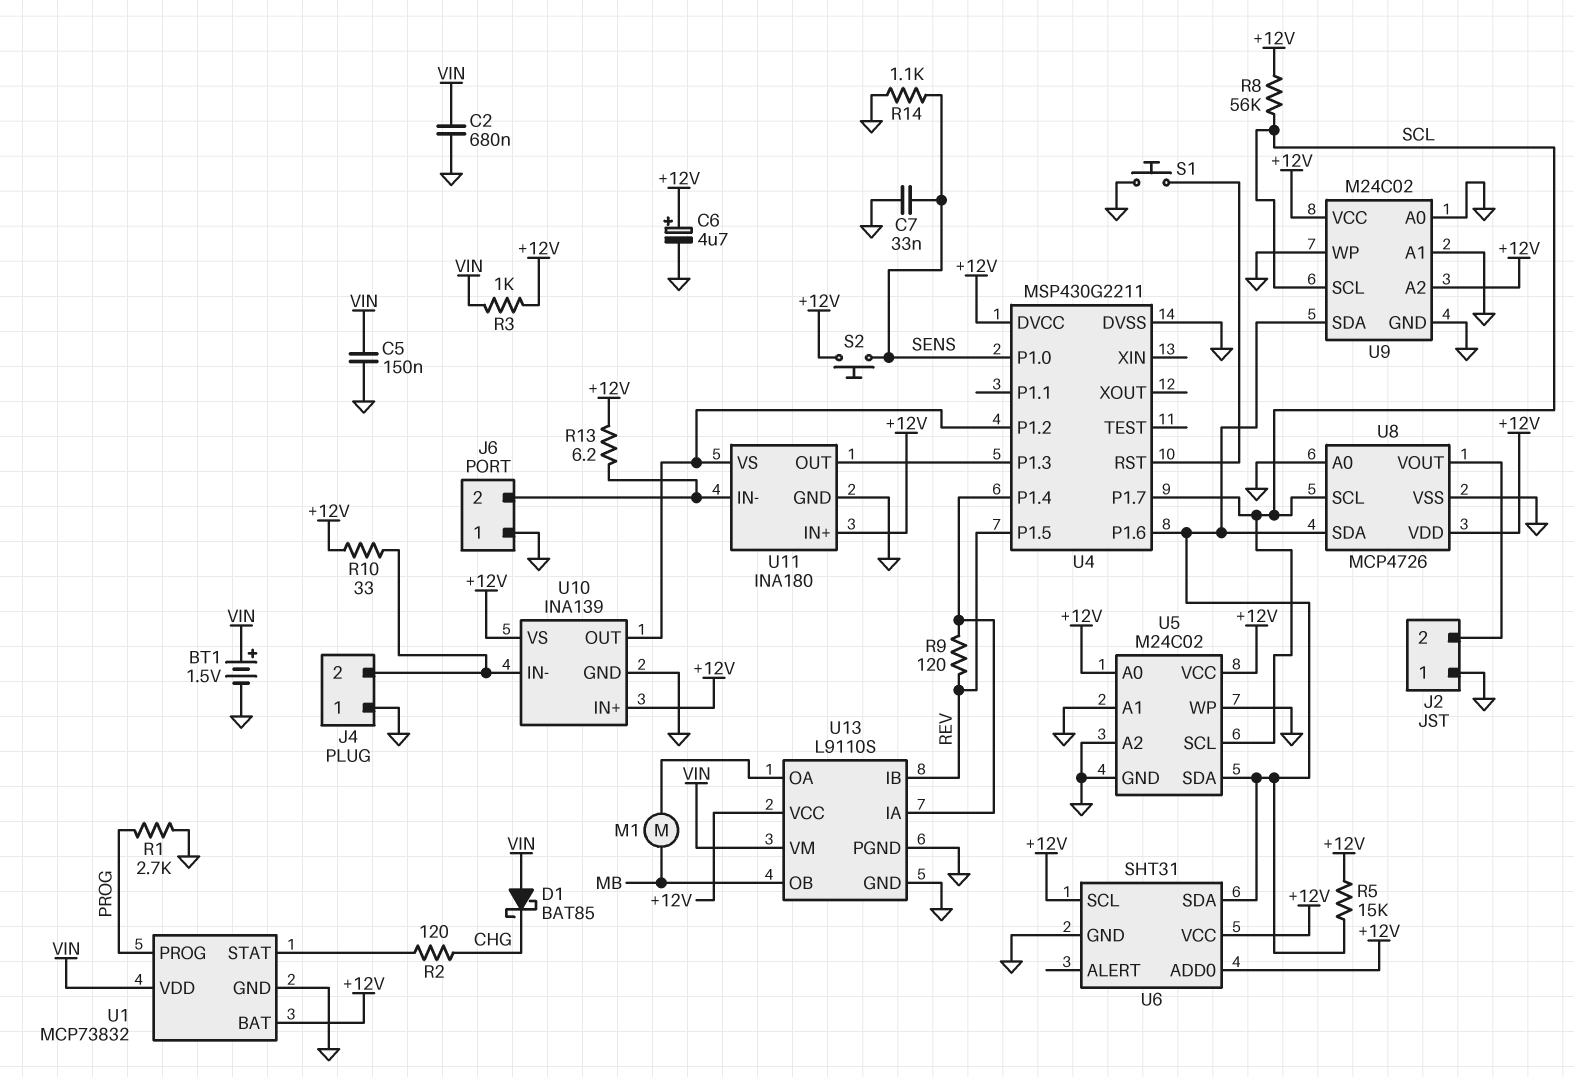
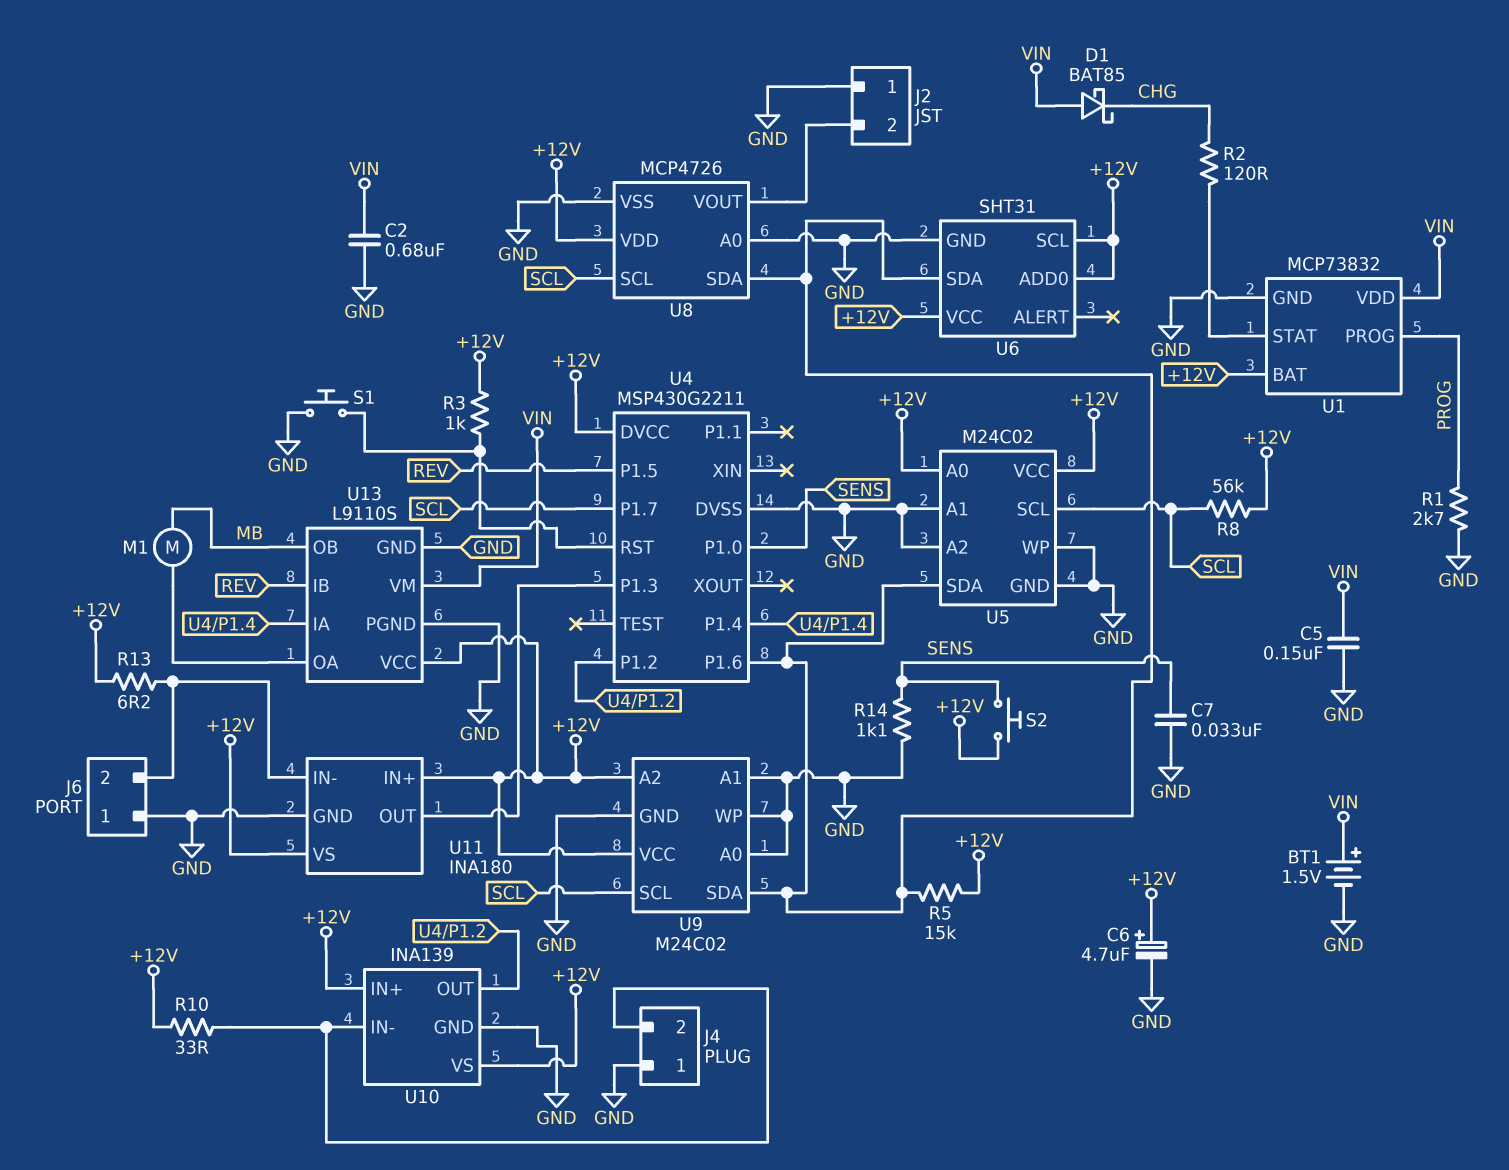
R3: 1k (+12V, VIN) -> 1k (+12V, U4/RST)
R9: 120 (REV, U4/P1.4) -> none
U11 pin VS: U4/P1.2 -> +12V

